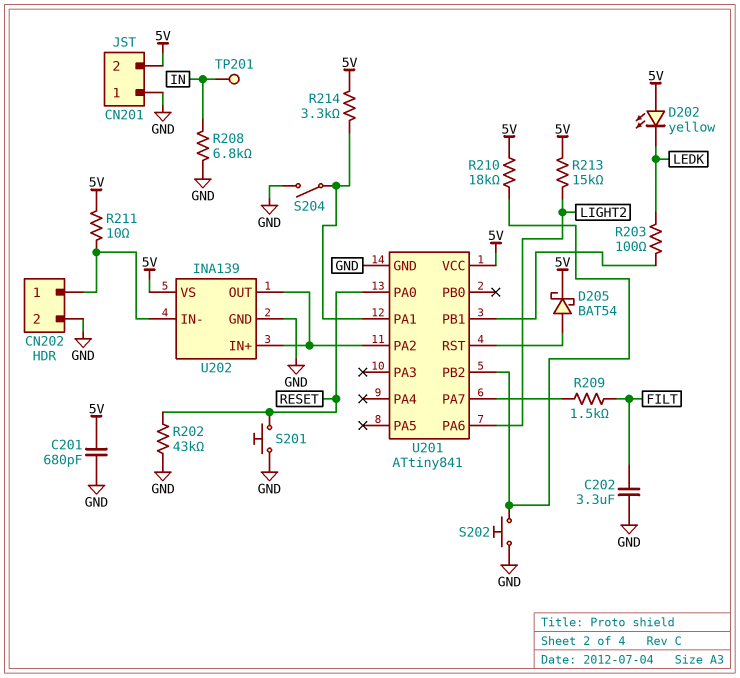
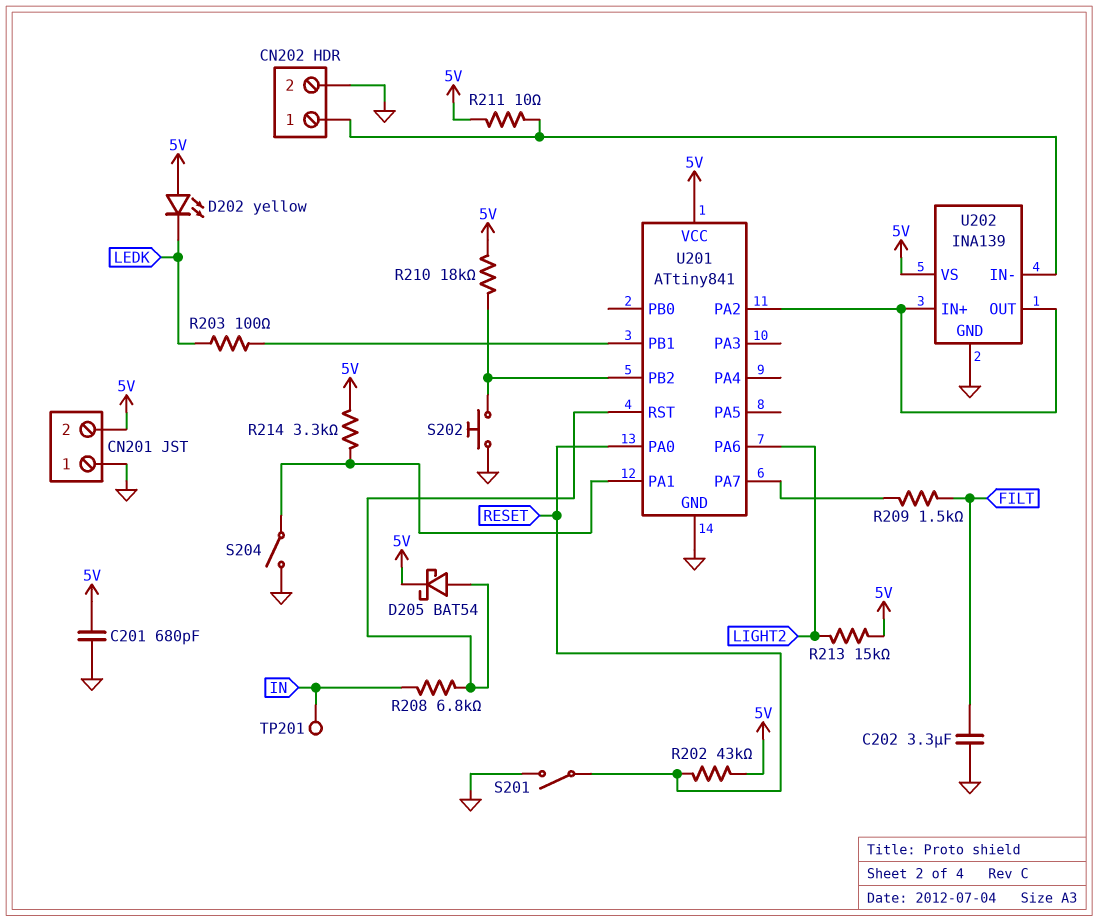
R202: 43k (GND, RESET) -> 43k (5V, RESET)
R208: 6.8k (GND, IN) -> 6.8k (IN, U201/RST)
S201: button (GND, RESET) -> switch (GND, RESET)

